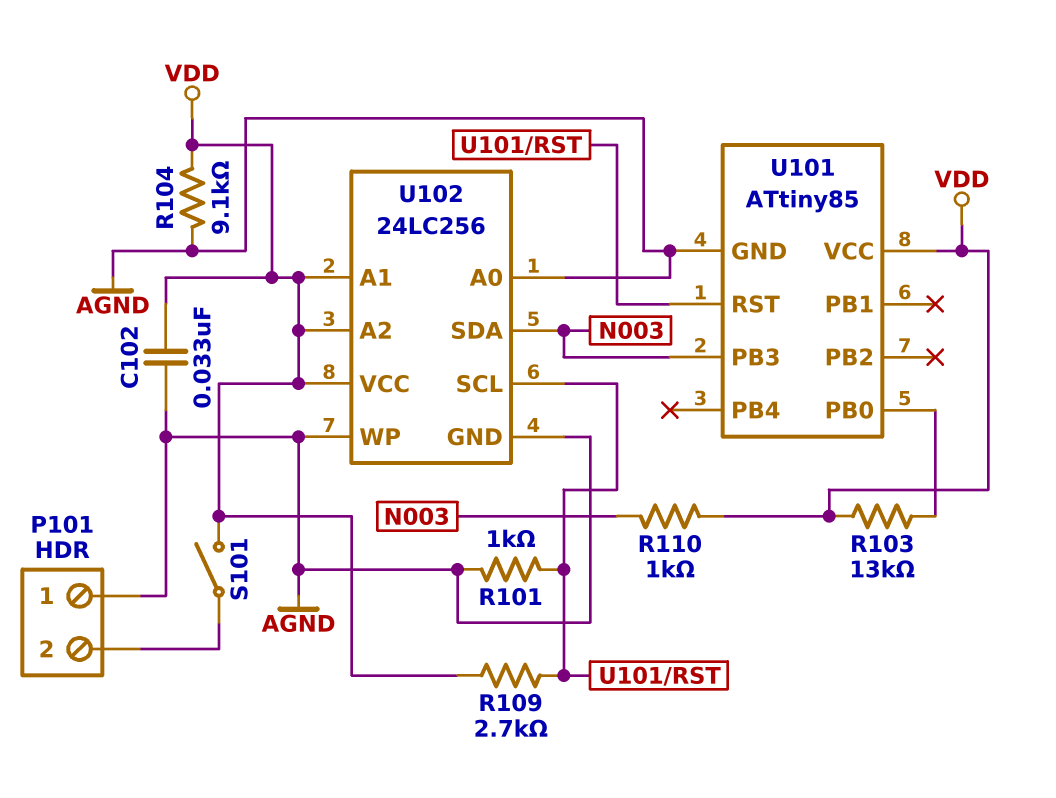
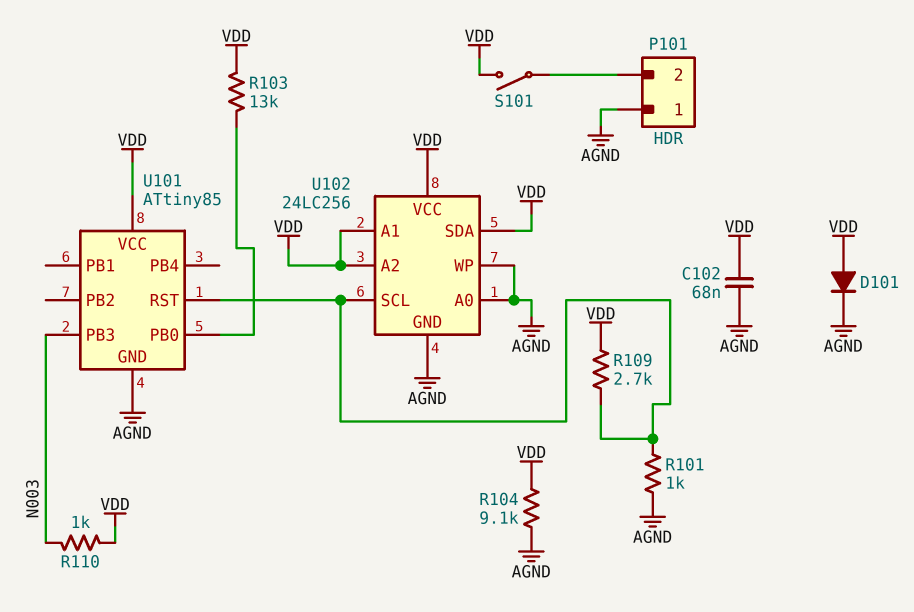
C102: 33nF (AGND, VDD) -> 68nF (AGND, VDD)
D101: none -> diode (A VDD, K AGND)
U102 pin SDA: N003 -> VDD

